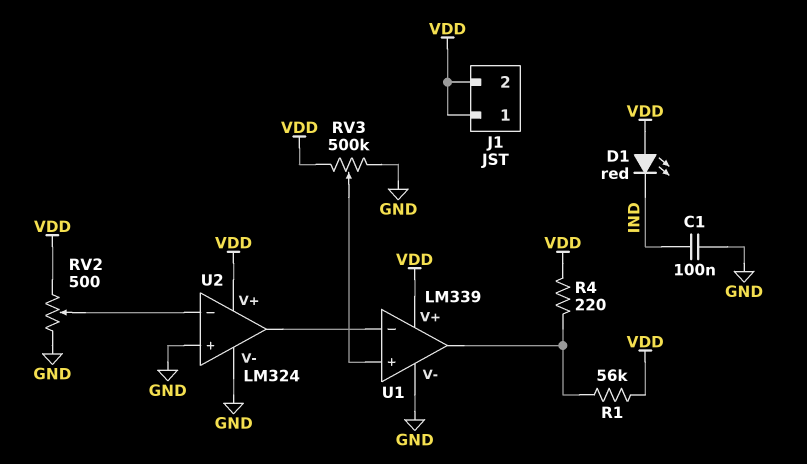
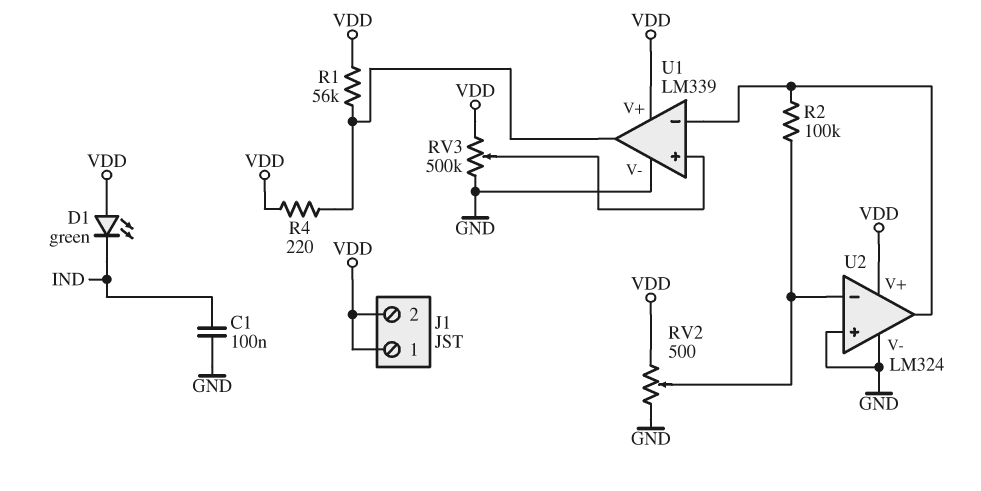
D1: LED red (A VDD, K IND) -> LED green (A VDD, K IND)
R2: none -> 100k (U1/in-, U2/in-)

